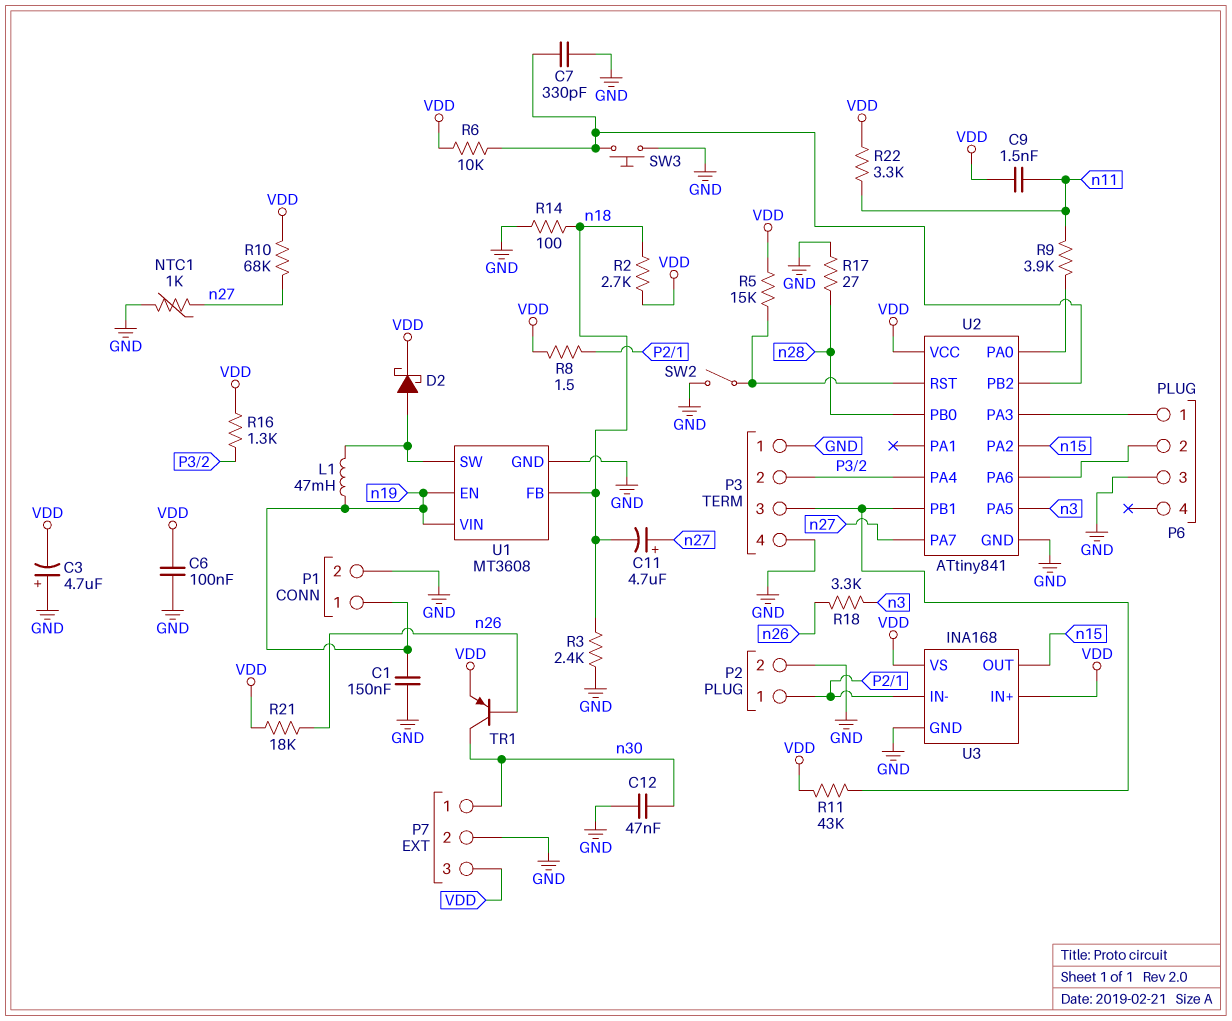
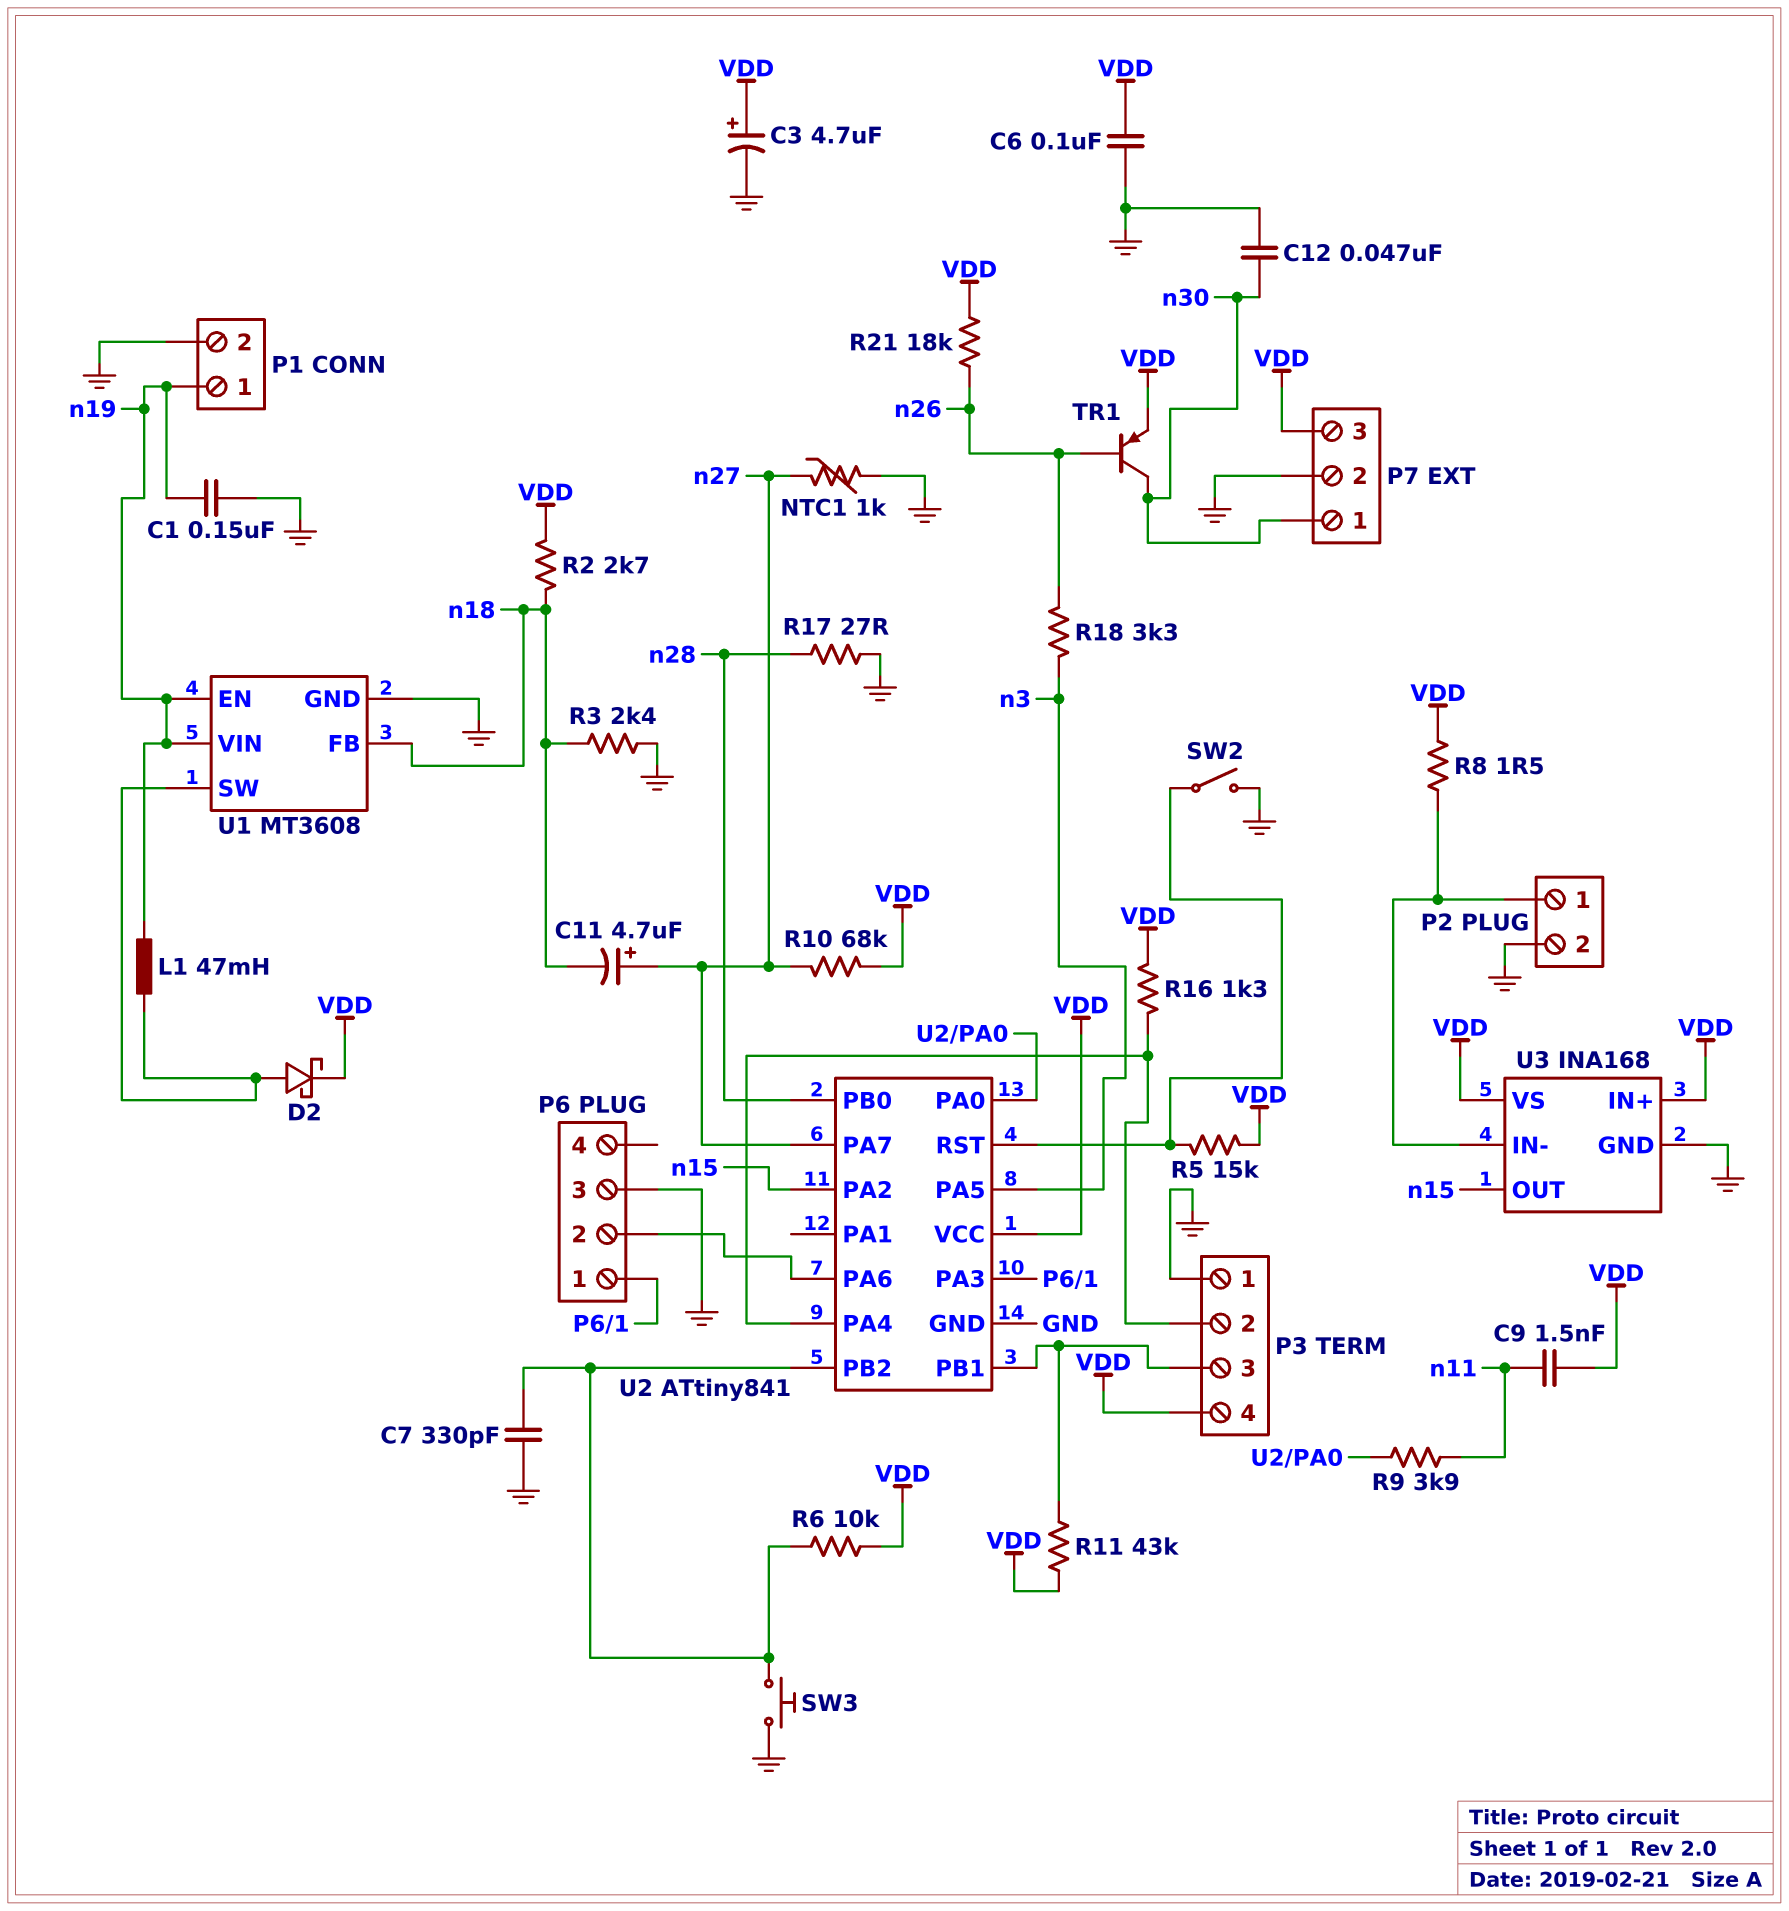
C3: 4.7uF (plus GND, minus VDD) -> 4.7uF (plus VDD, minus GND)
P3 pin 4: GND -> VDD
R14: 100 (GND, n18) -> none
R22: 3.3k (VDD, n11) -> none

